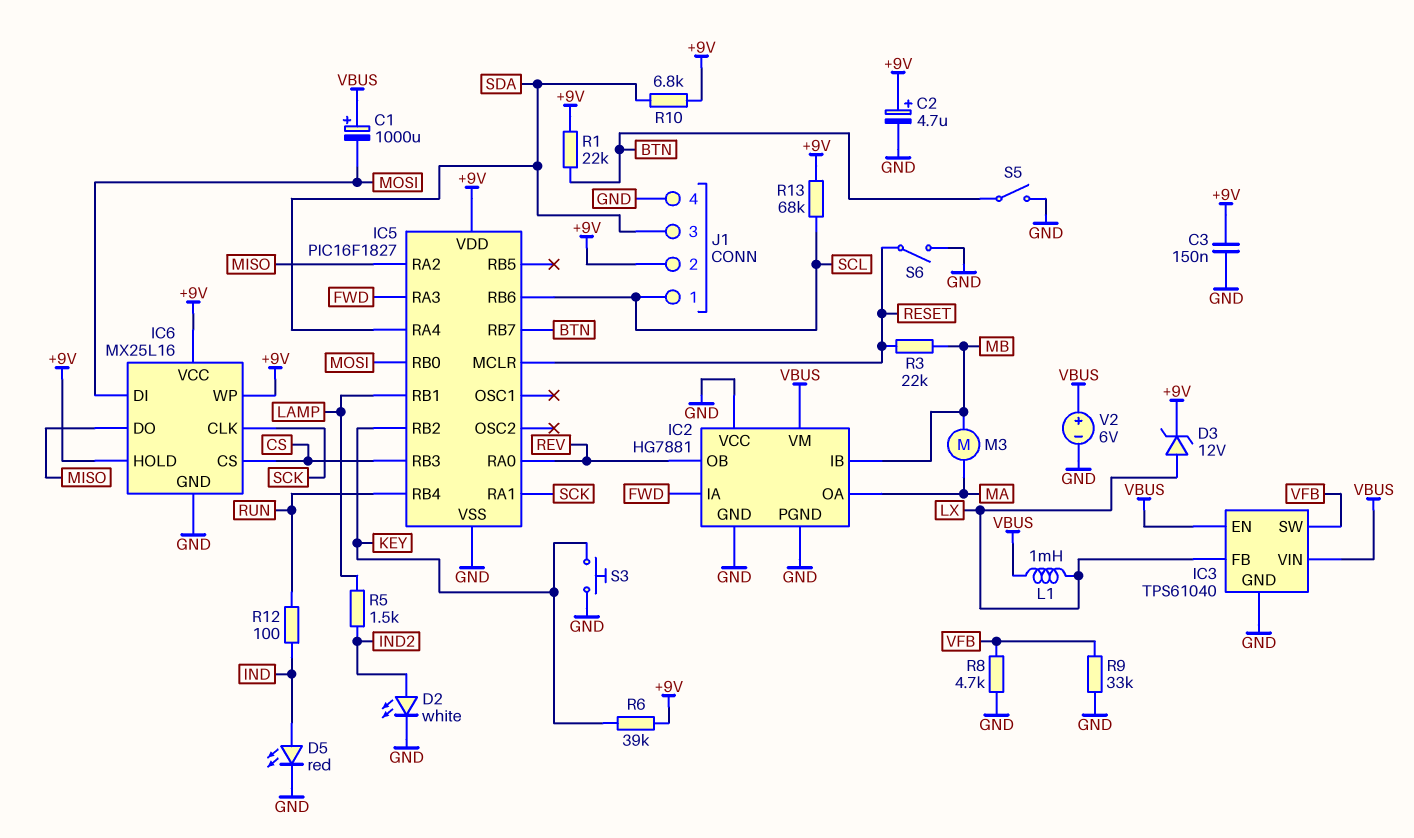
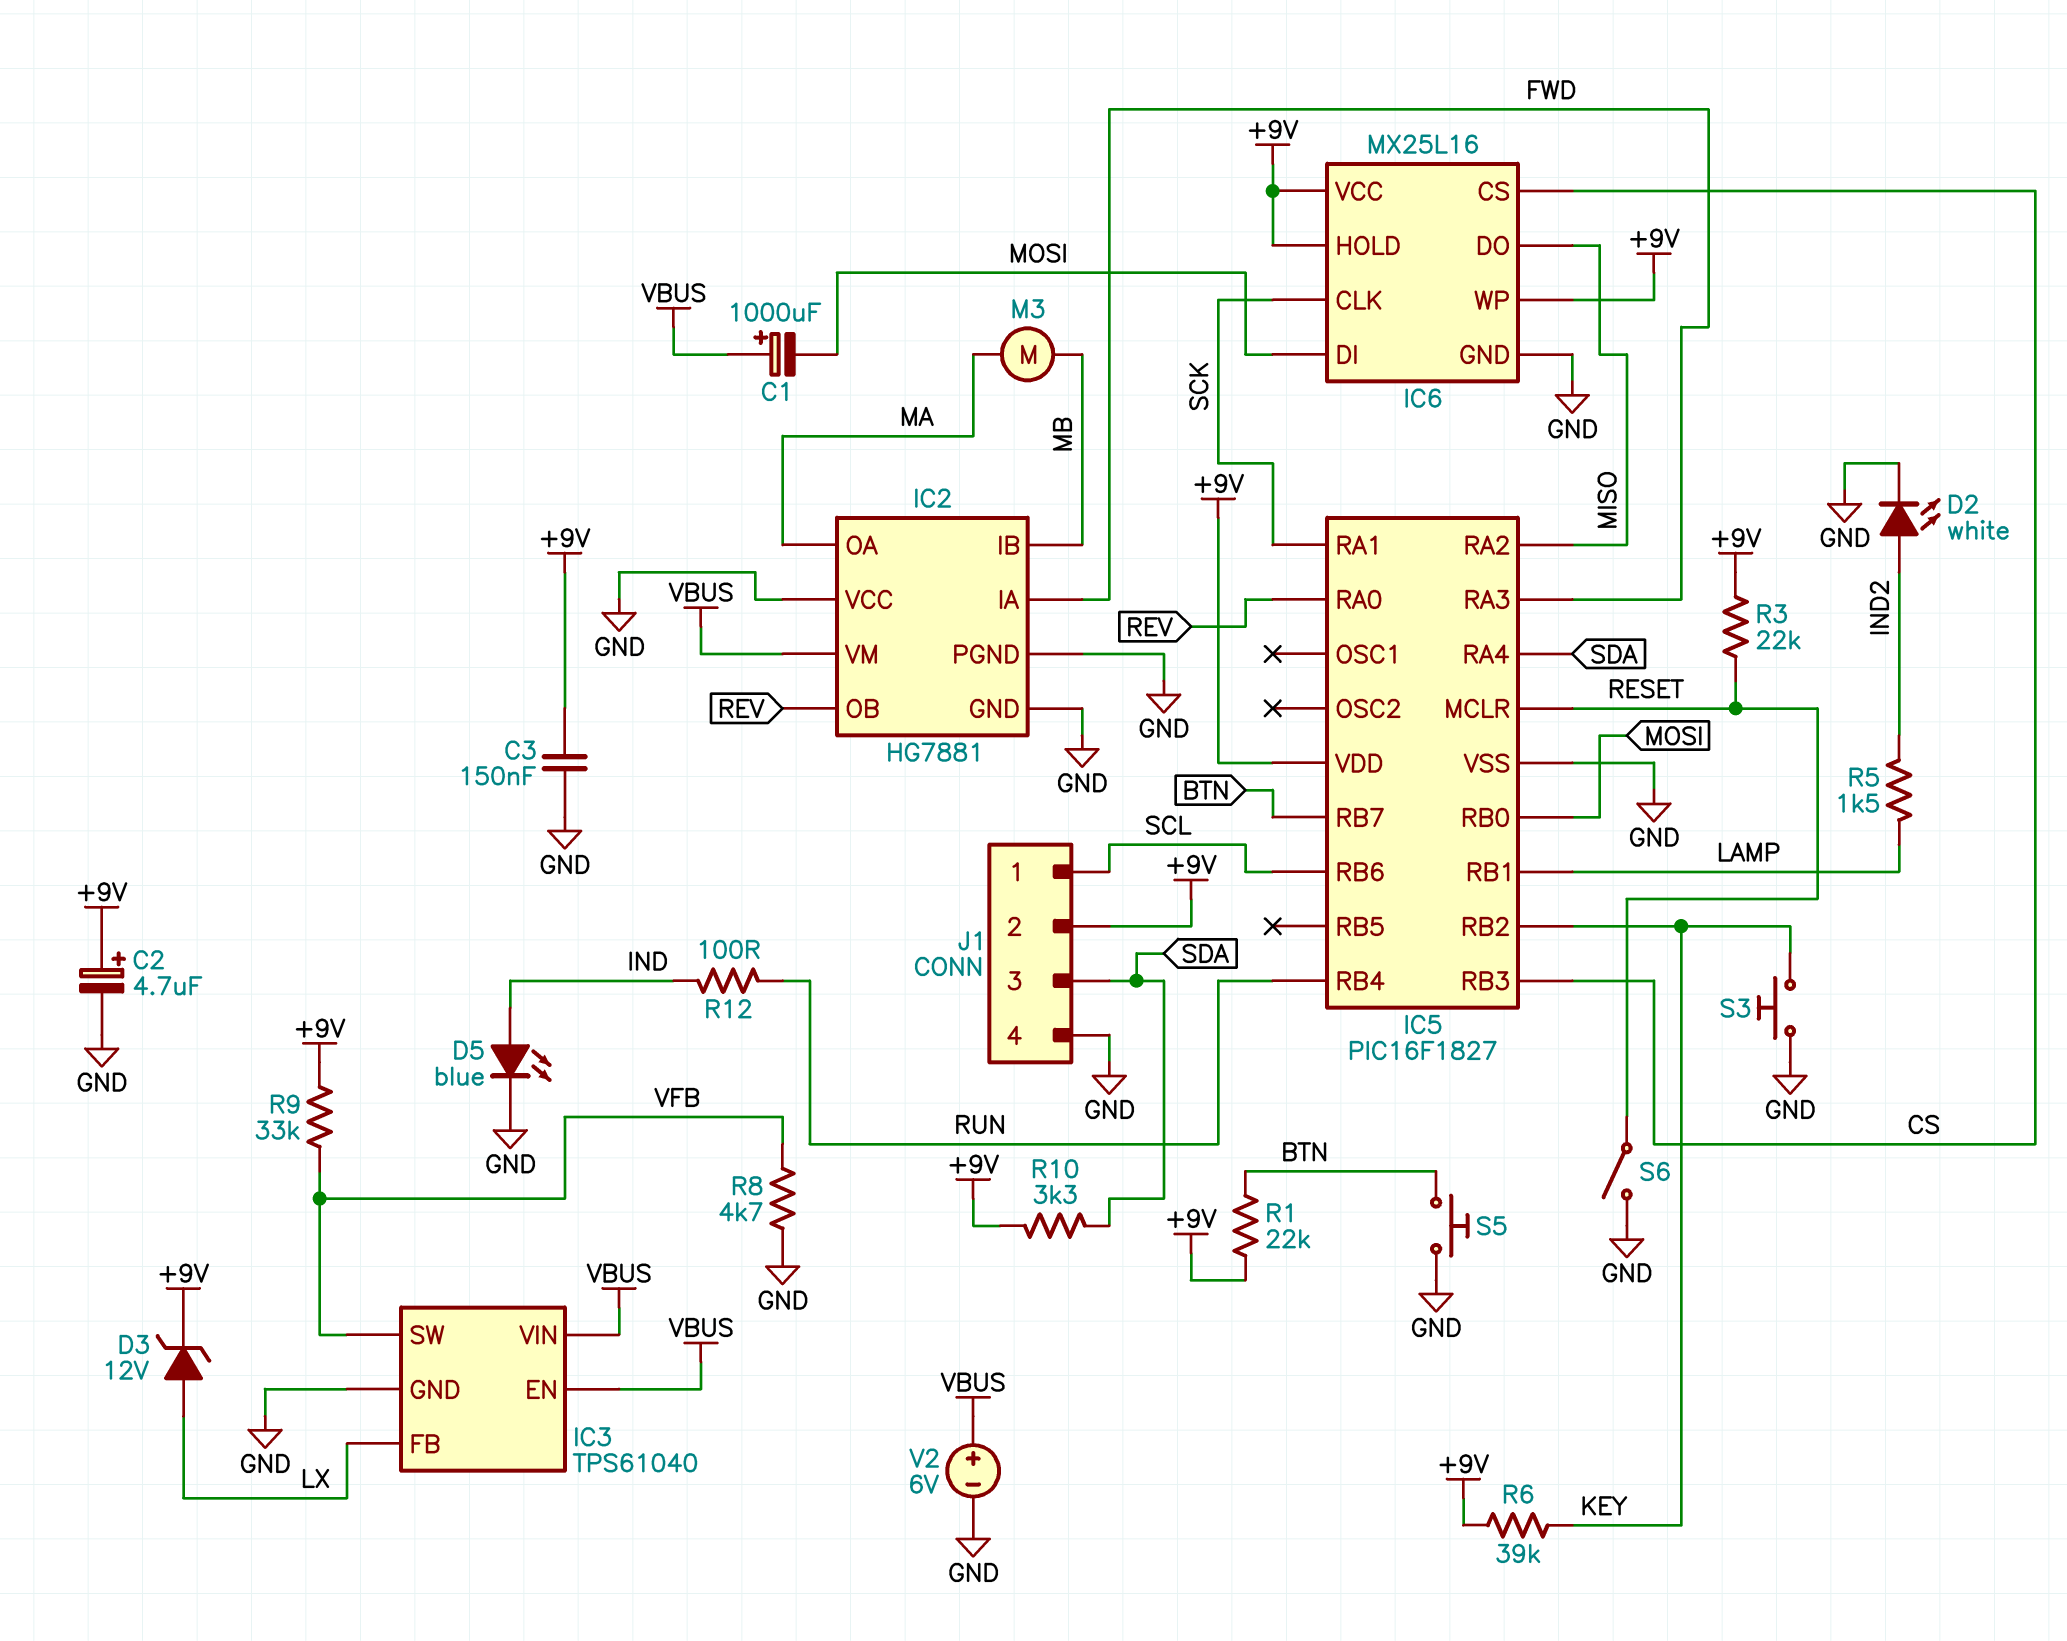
D5: LED red (A IND, K GND) -> LED blue (A IND, K GND)
L1: 1mH (LX, VBUS) -> none
R3: 22k (MB, RESET) -> 22k (+9V, RESET)
R9: 33k (GND, VFB) -> 33k (+9V, VFB)
R10: 6.8k (+9V, SDA) -> 3.3k (+9V, SDA)
R13: 68k (+9V, SCL) -> none
S5: switch (BTN, GND) -> button (BTN, GND)

